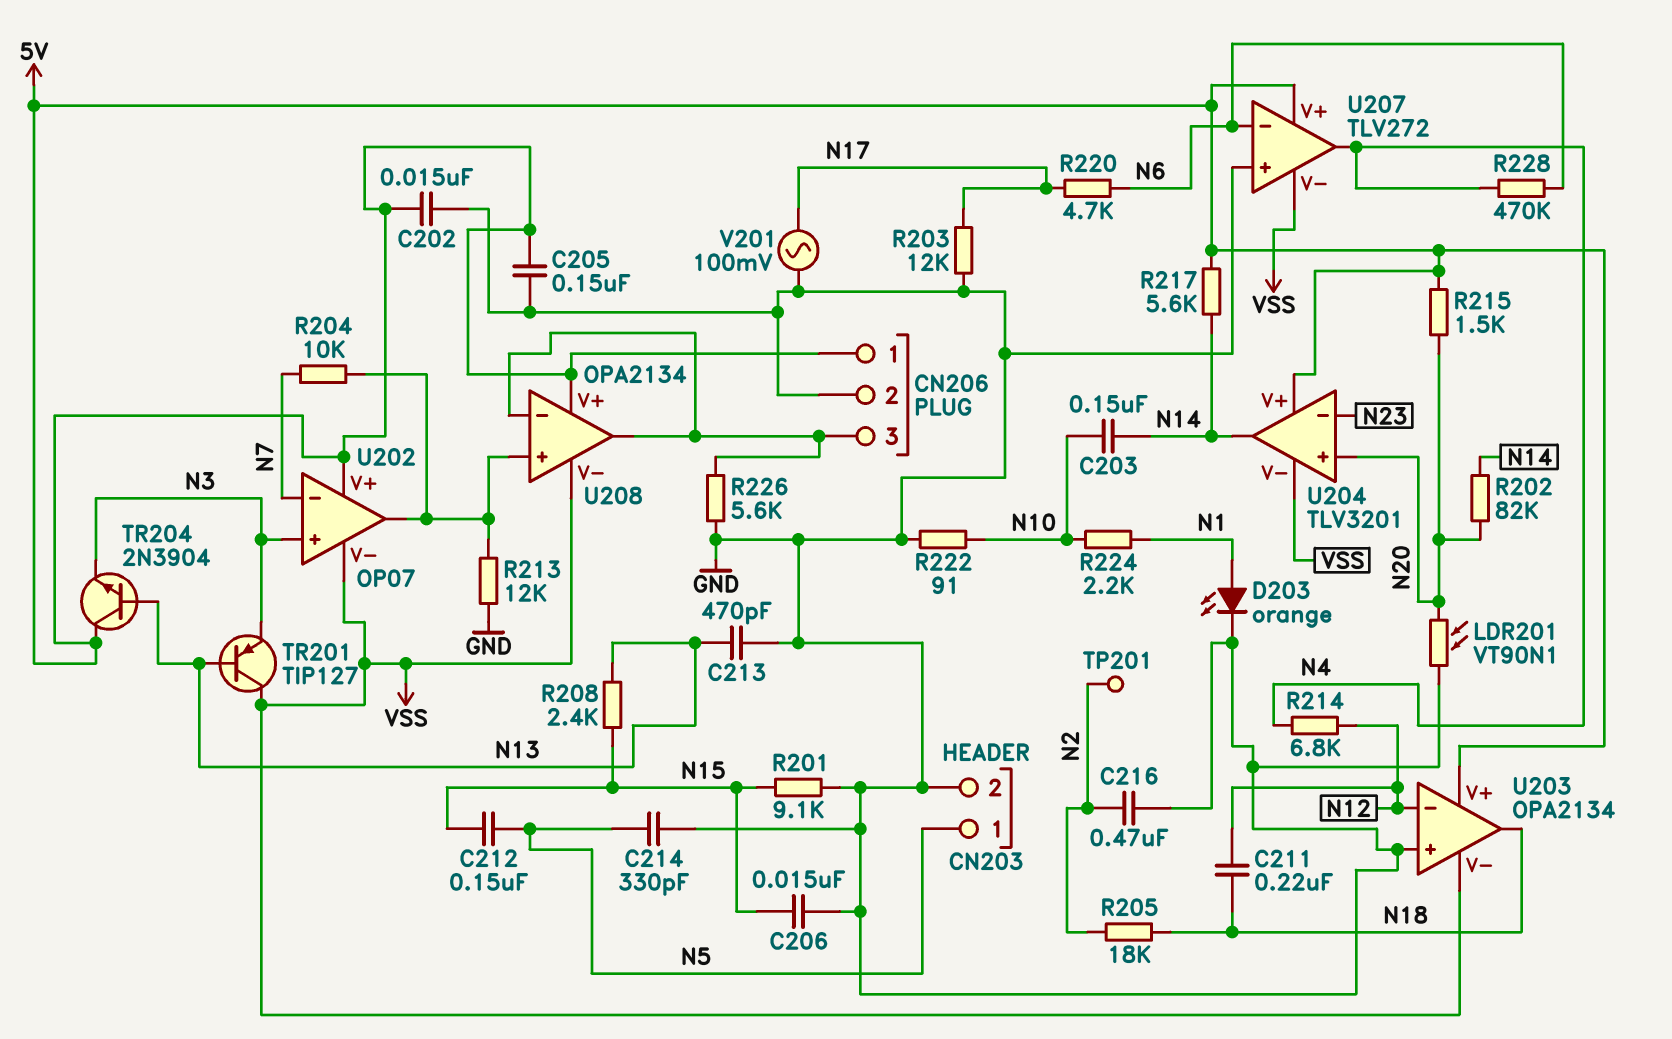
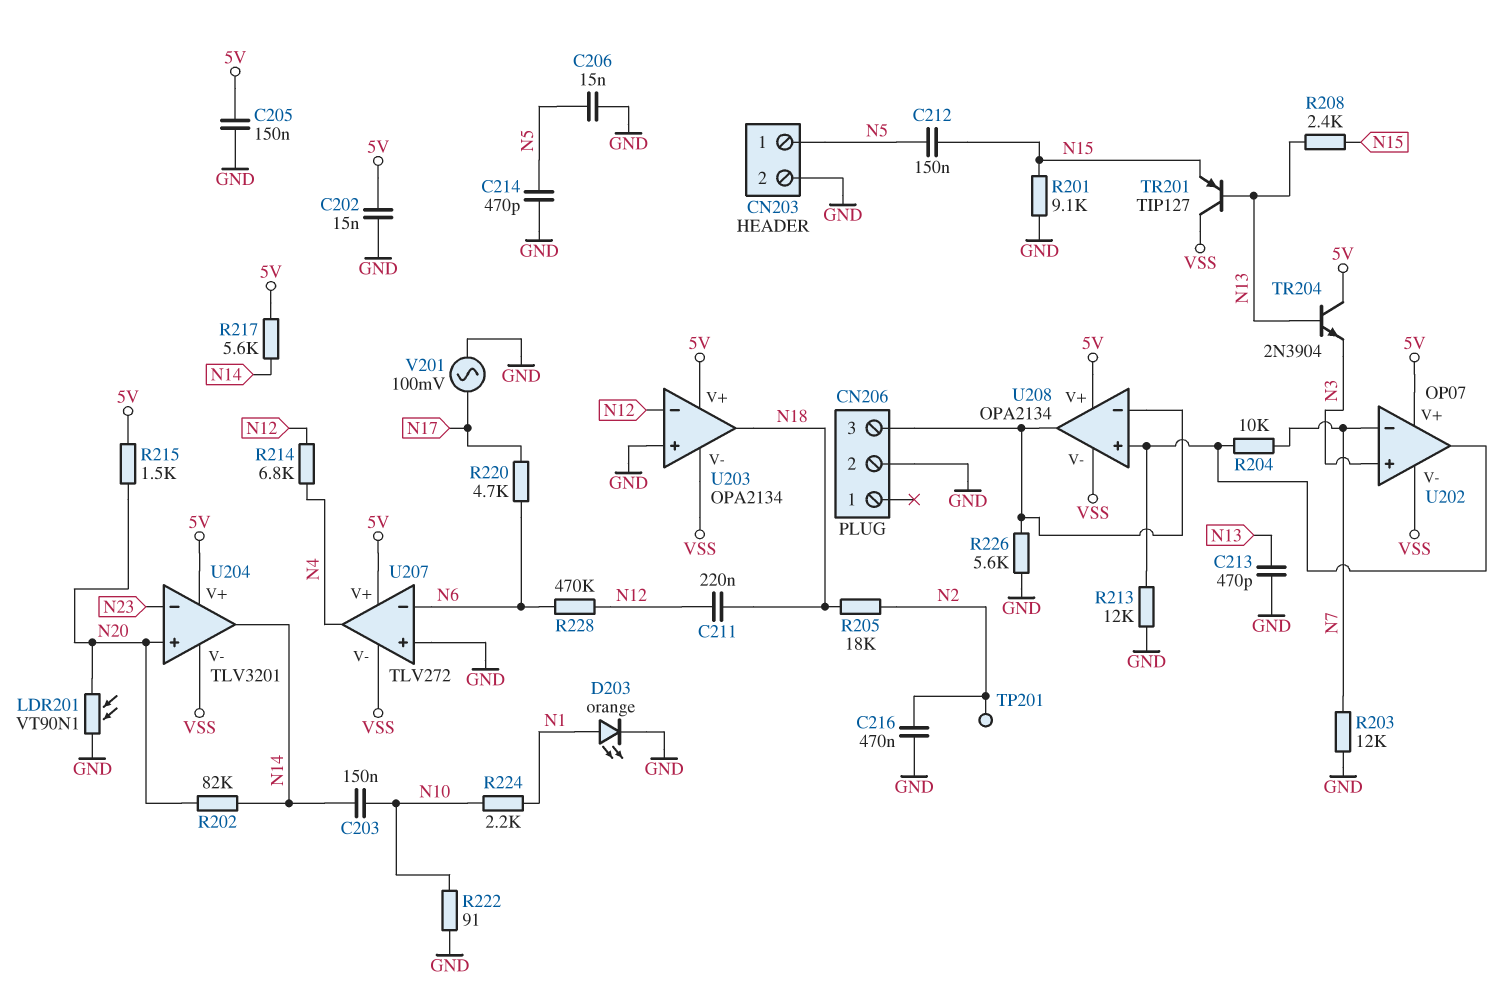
C206: 15nF (GND, N15) -> 15nF (GND, N5)
C214: 330pF (GND, N5) -> 470pF (GND, N5)
CN206 pin 1: 5V -> none
R203: 12k (GND, N17) -> 12k (GND, N7)
R228: 470k (N4, N6) -> 470k (N6, N12)
TR201: PNP TIP127 (B N13, C VSS, E N3) -> PNP TIP127 (B N13, C VSS, E N15)

